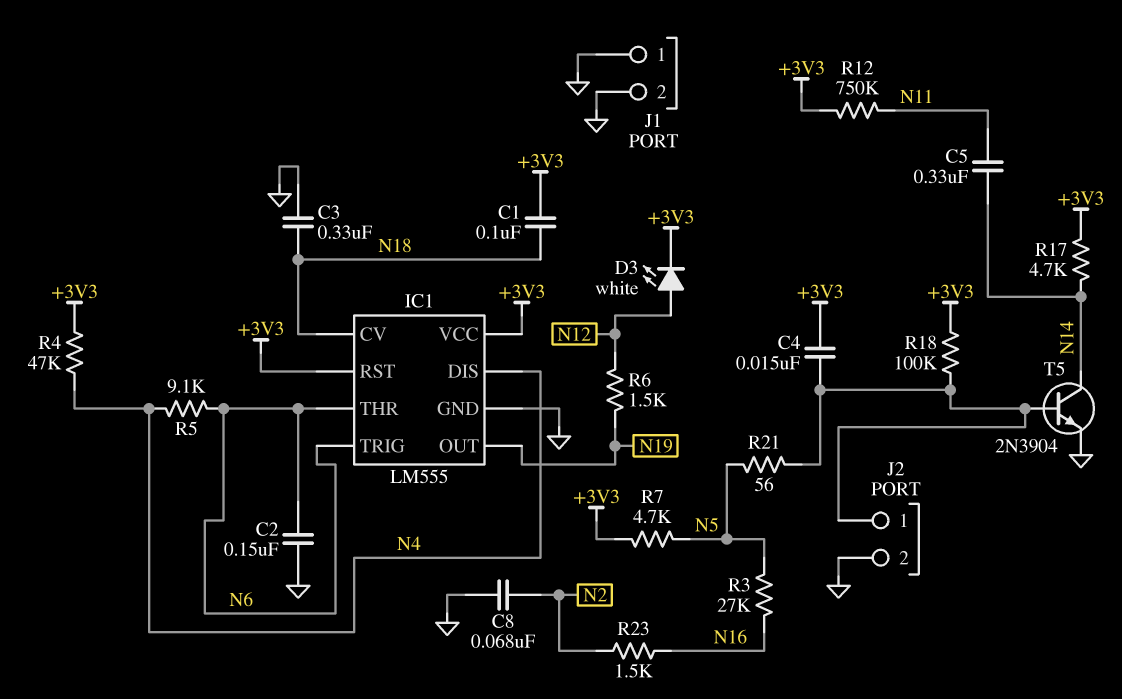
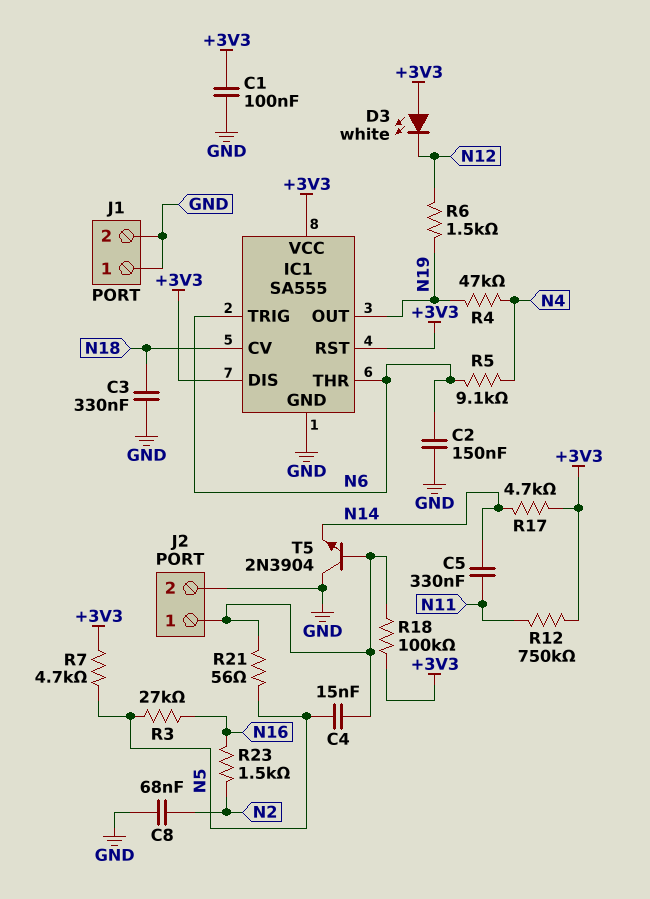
C1: 100nF (+3V3, N18) -> 100nF (+3V3, GND)
C4: 15nF (+3V3, J2/1) -> 15nF (J2/1, N5)
D3: LED white (A N12, K +3V3) -> LED white (A +3V3, K N12)
IC1: LM555 -> SA555
IC1 pin DIS: N4 -> +3V3
R4: 47k (+3V3, N4) -> 47k (N4, N19)
T5: NPN 2N3904 (B J2/1, C N14, E GND) -> NPN 2N3904 (B J2/1, C GND, E N14)

